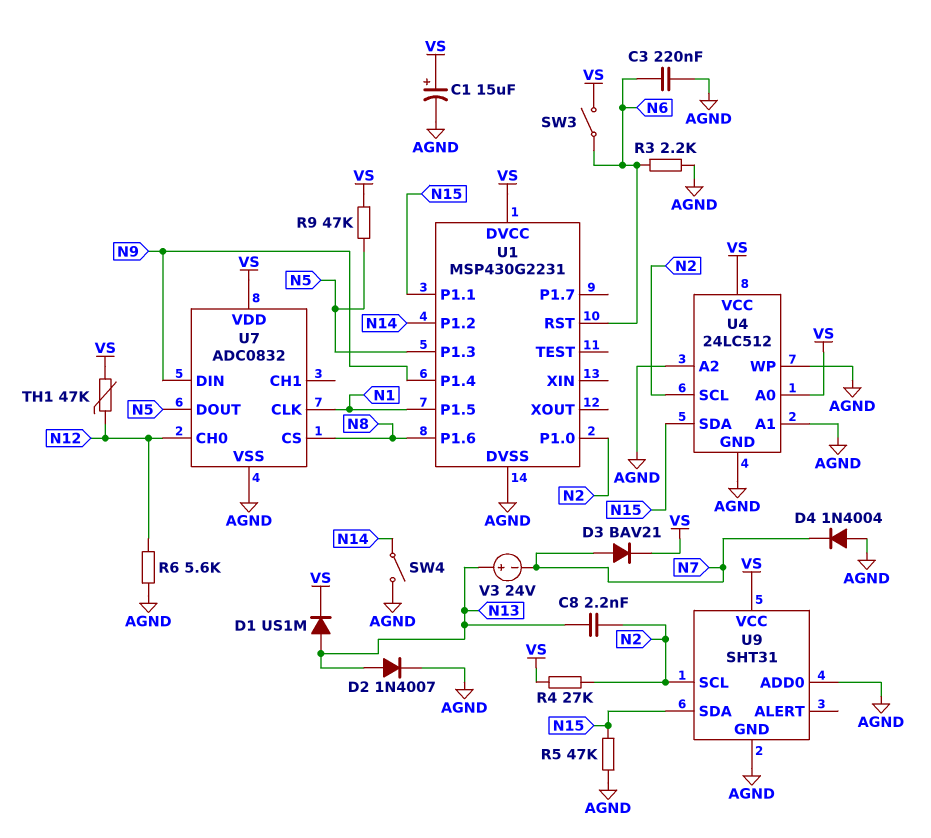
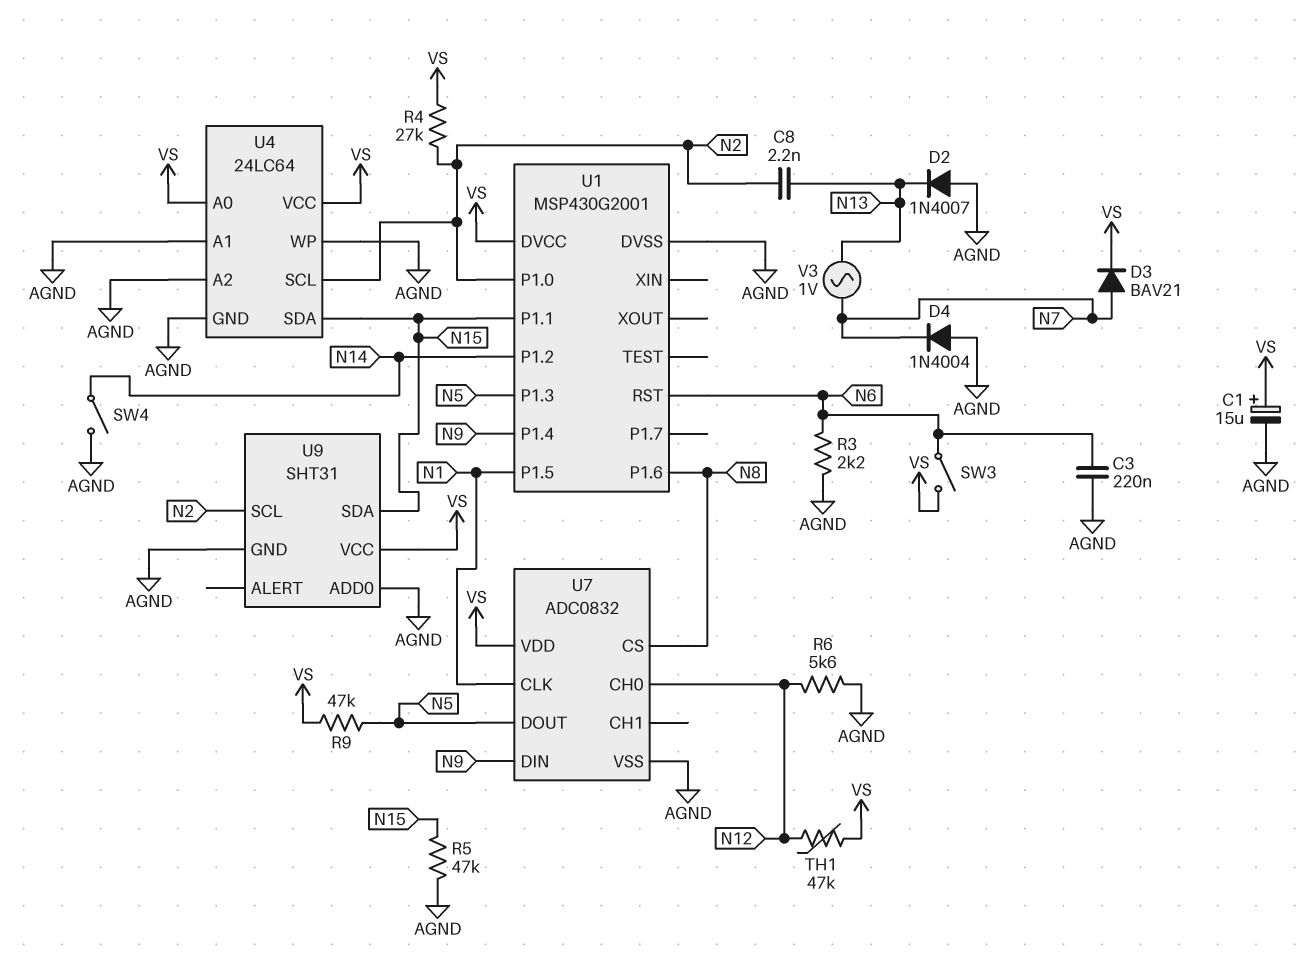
D1: diode US1M (A N13, K VS) -> none
D2: diode 1N4007 (A N13, K AGND) -> diode 1N4007 (A AGND, K N13)
U1: MSP430G2231 -> MSP430G2001
U4: 24LC512 -> 24LC64
V3: 24V (plus N13, minus N7) -> AC 1V (N7, N13)

